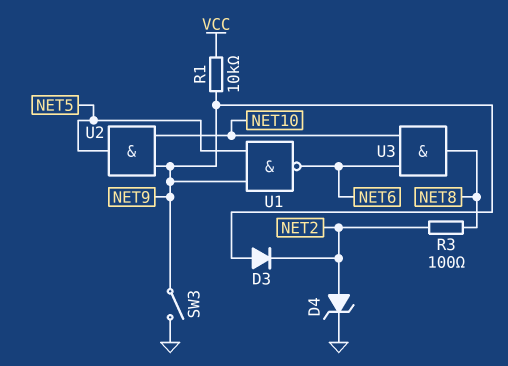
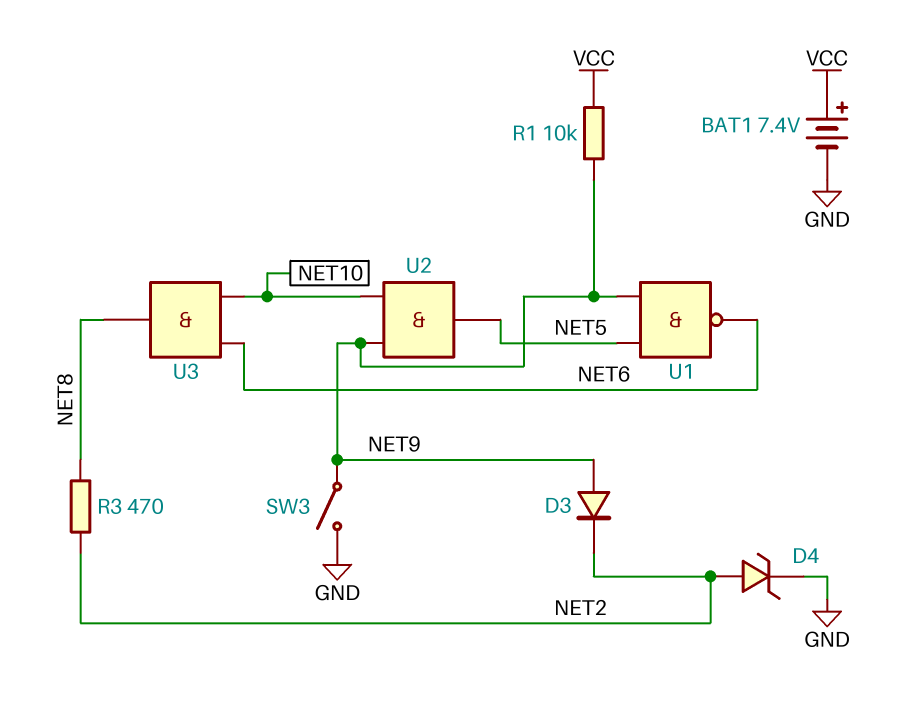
BAT1: none -> 7.4V (plus VCC, minus GND)
R3: 100 (NET2, NET8) -> 470 (NET2, NET8)

